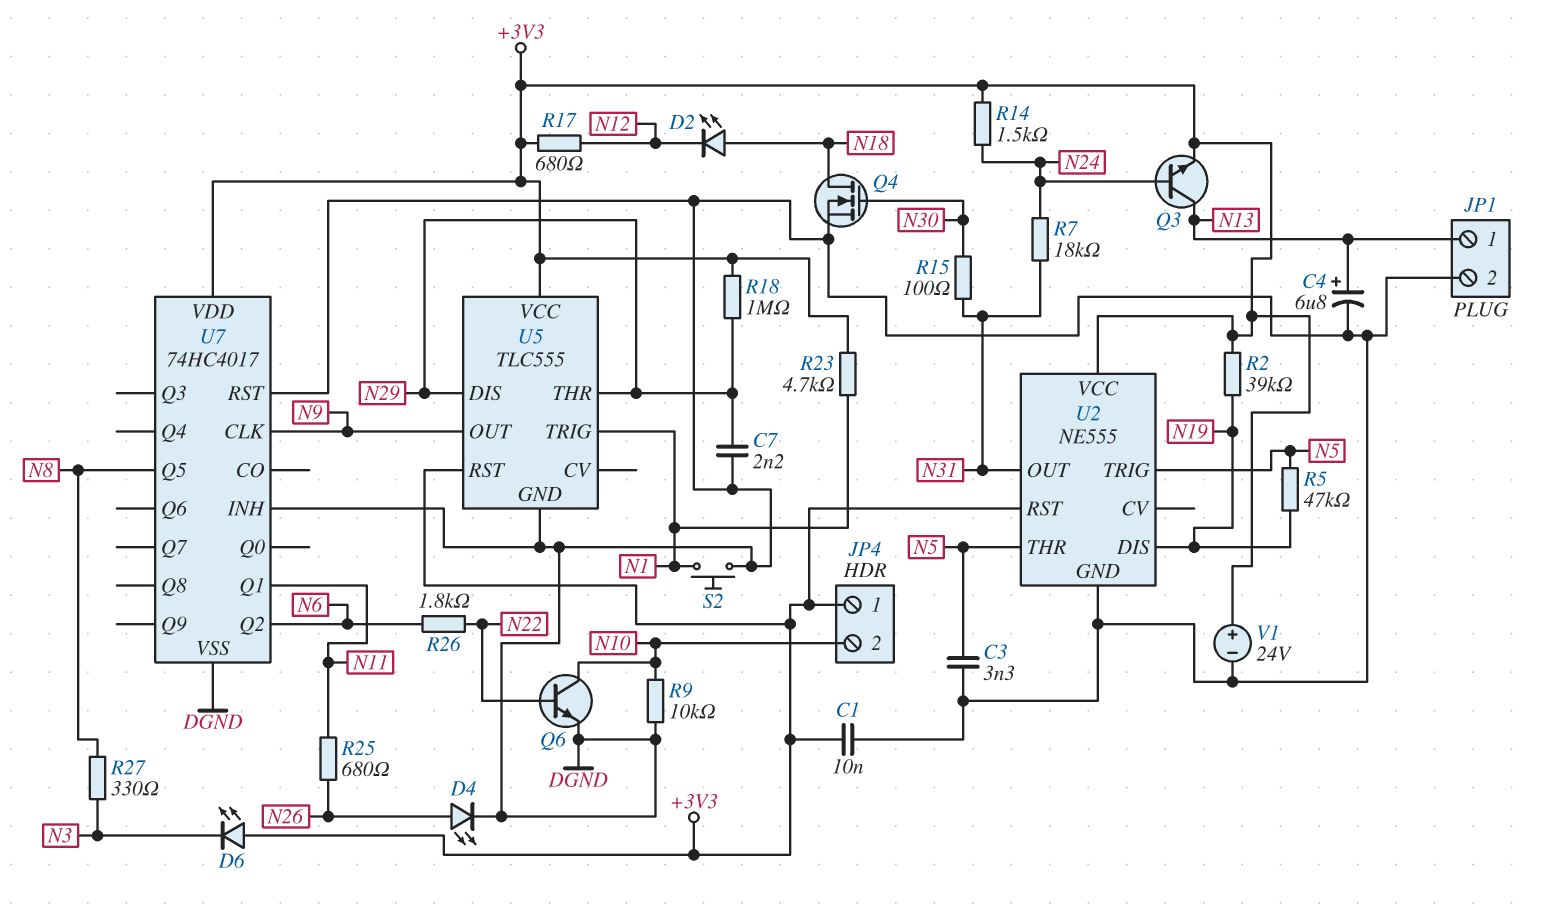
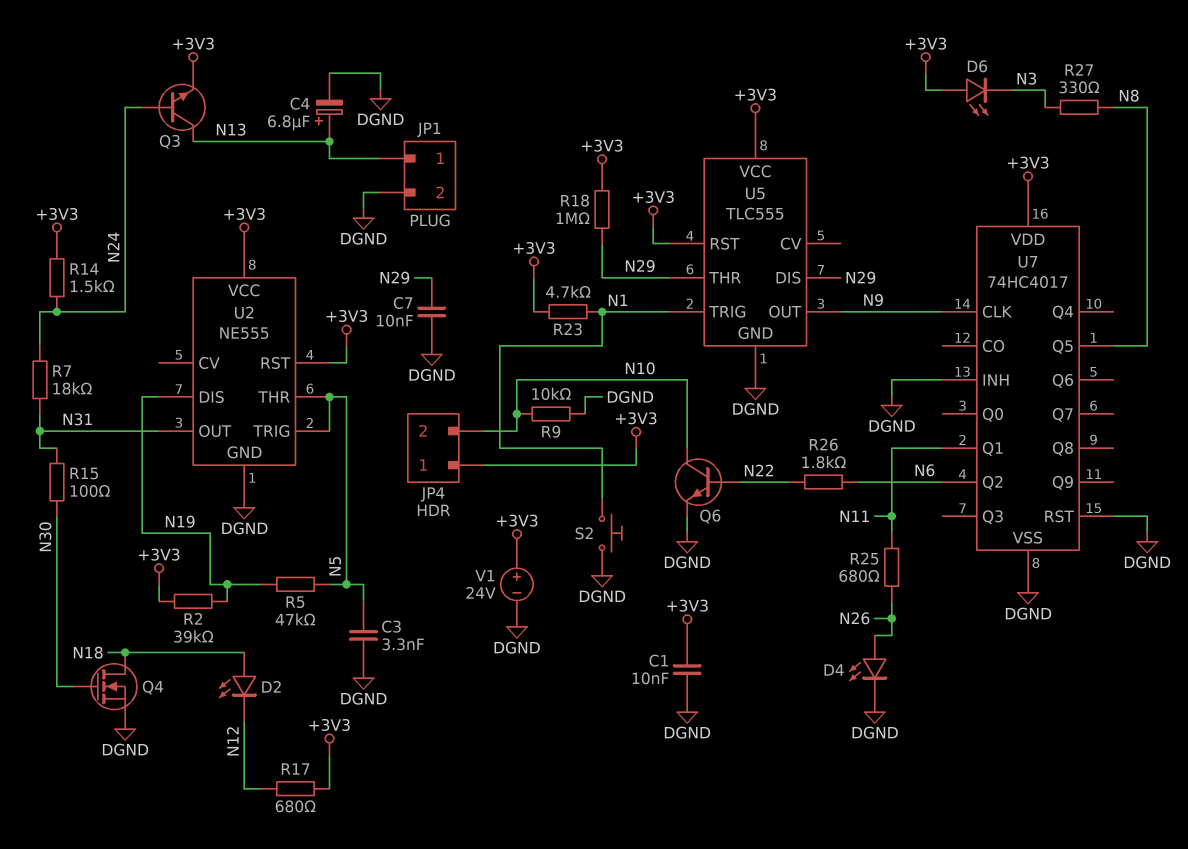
C7: 2.2nF (DGND, N29) -> 10nF (DGND, N29)

